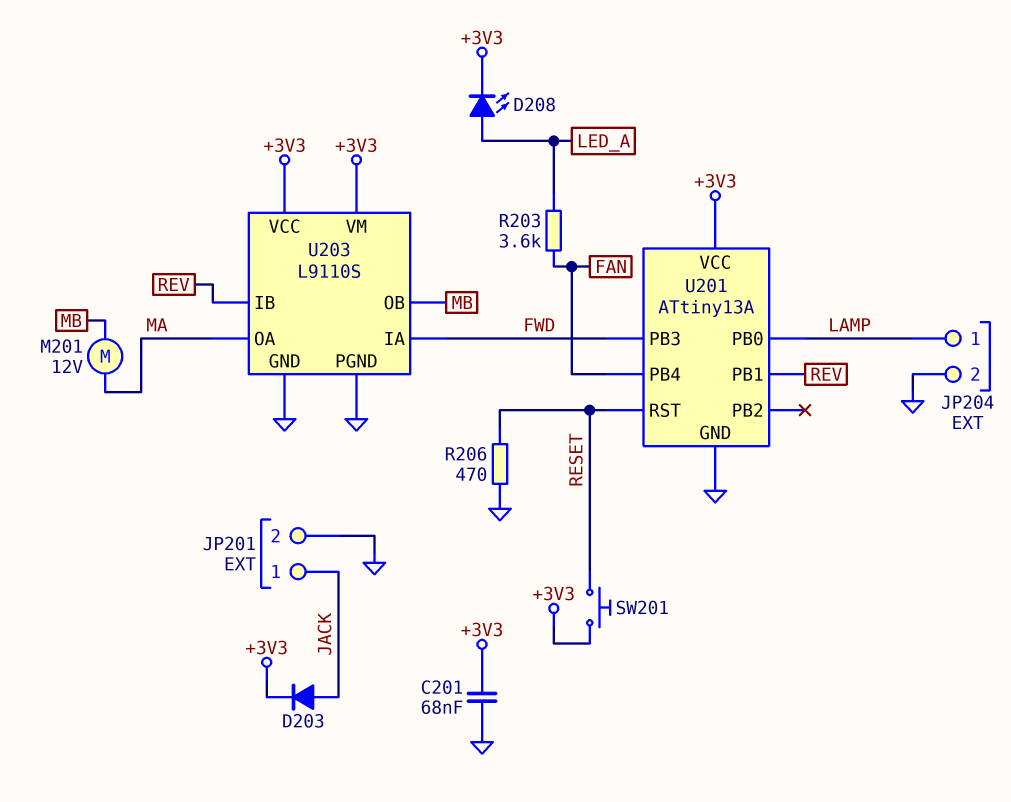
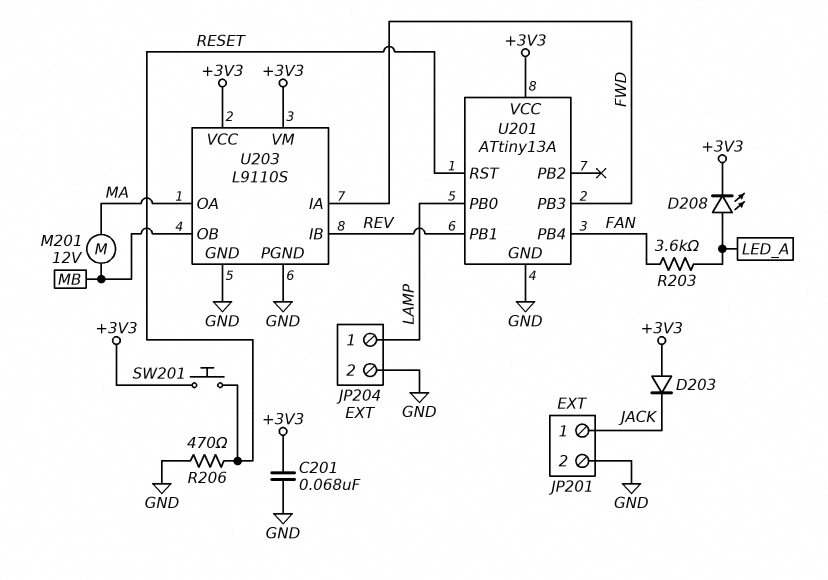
D203: diode (A JACK, K +3V3) -> diode (A +3V3, K JACK)

